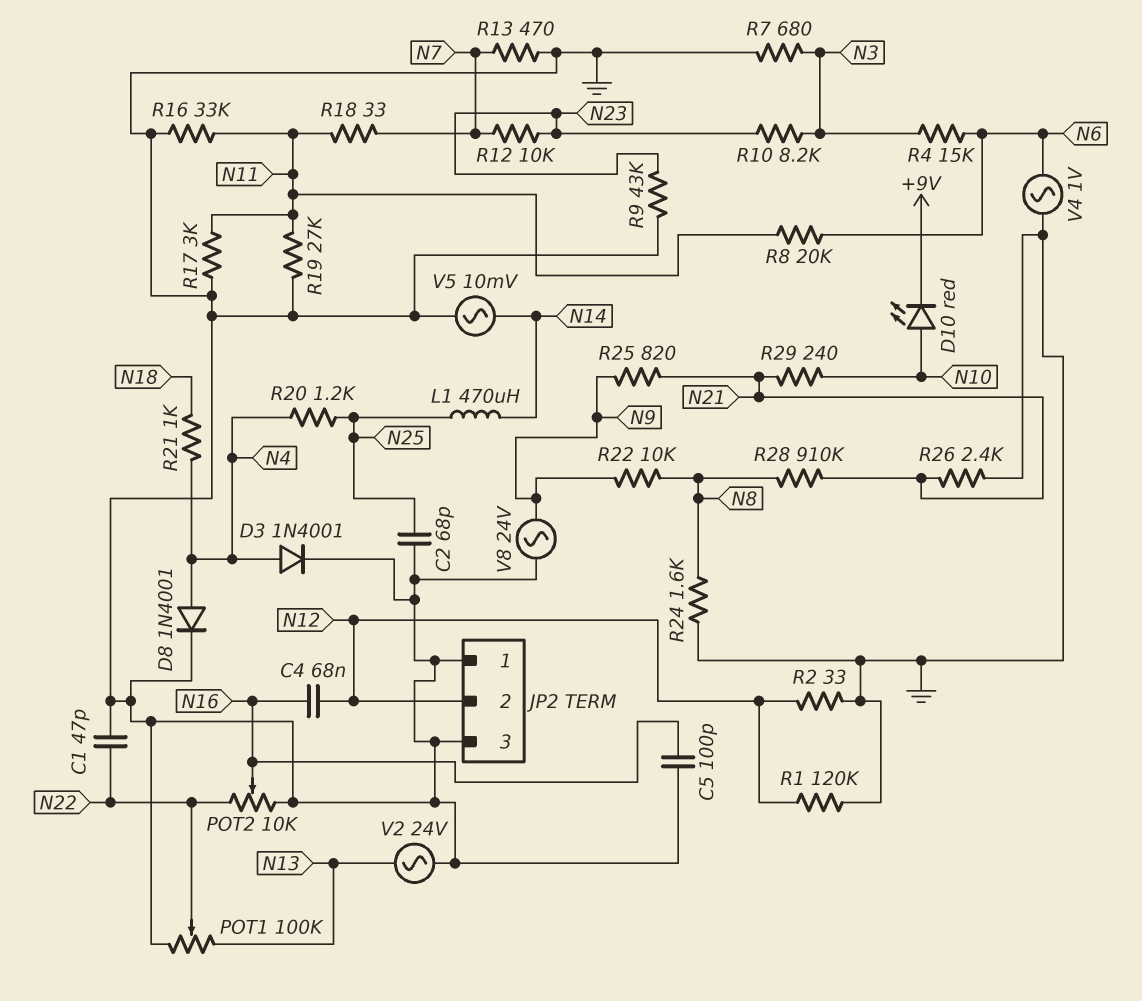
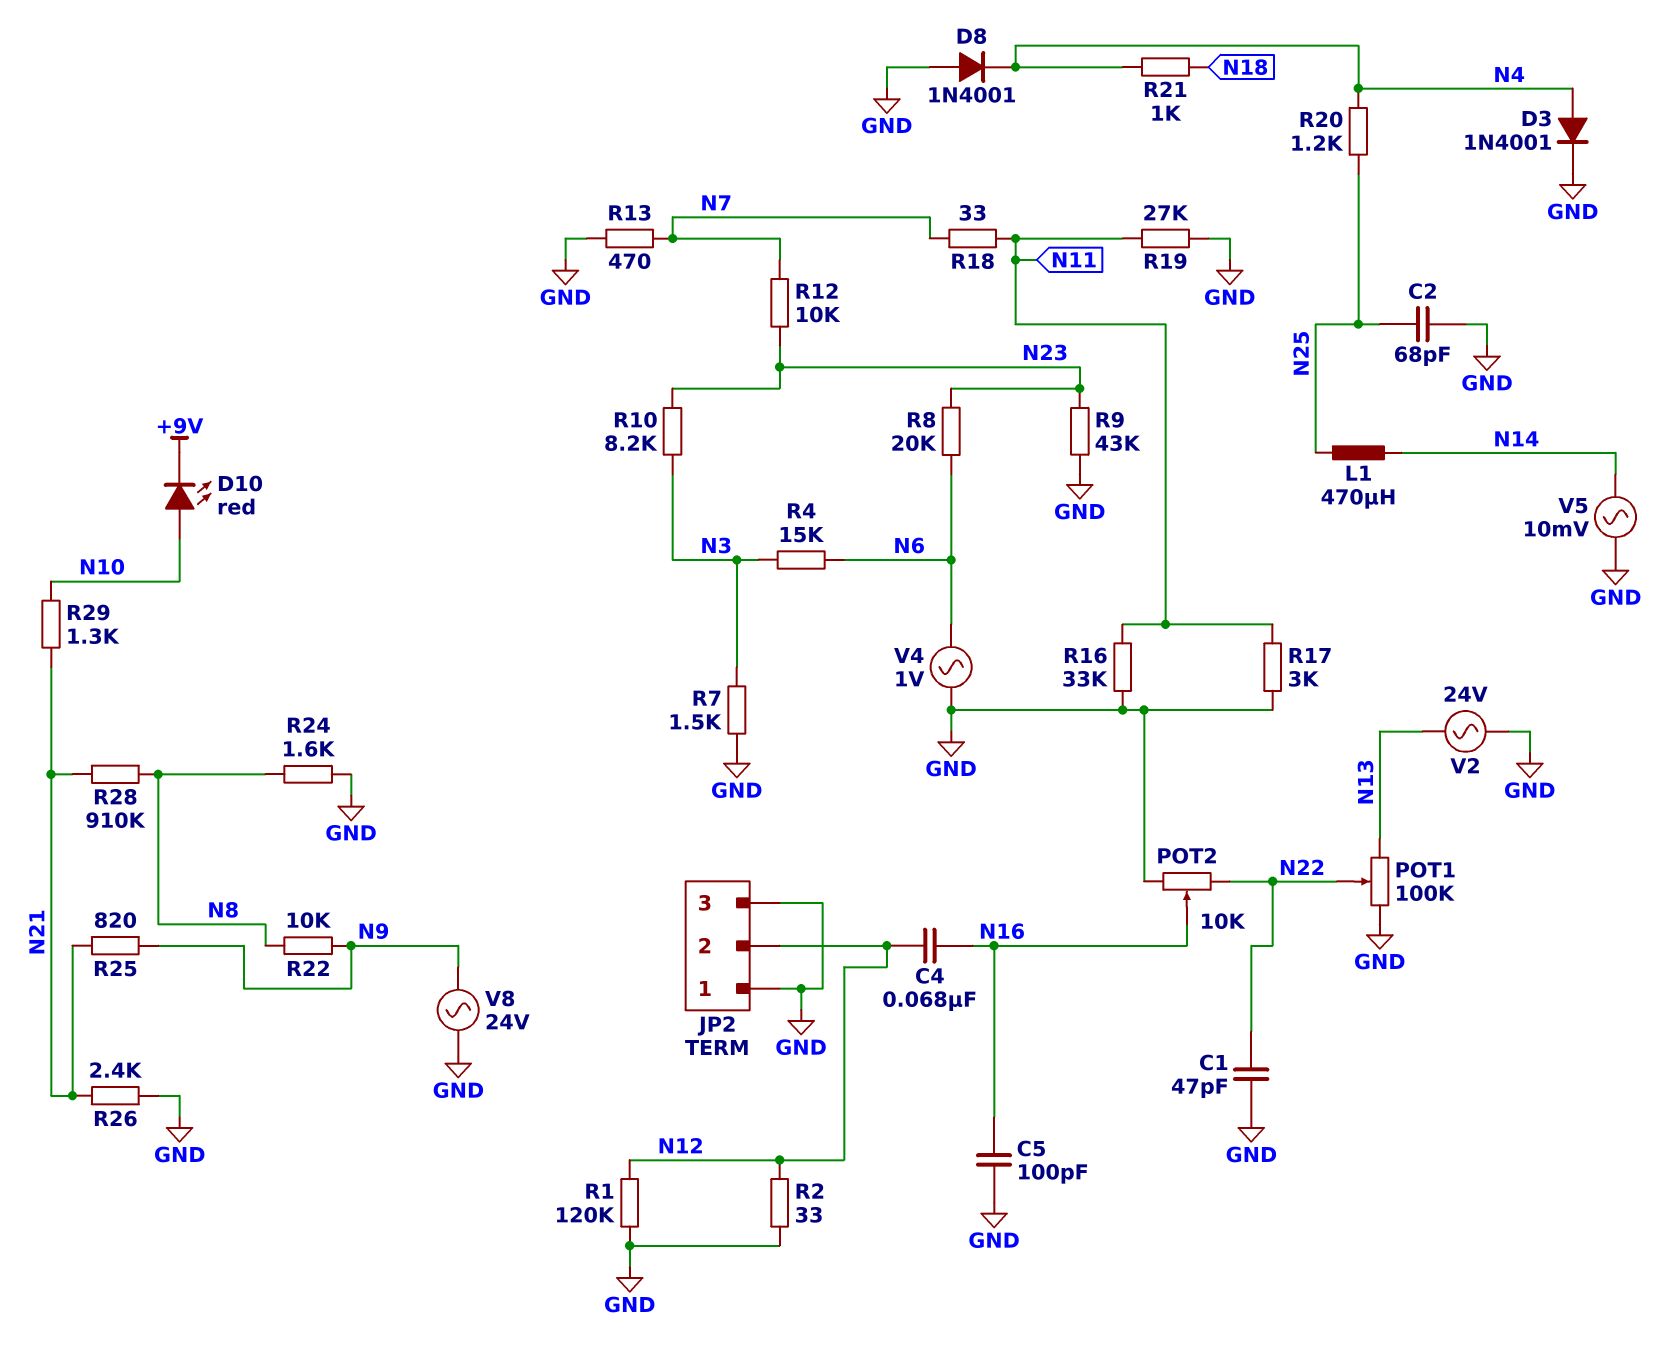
D8: diode 1N4001 (A N4, K GND) -> diode 1N4001 (A GND, K N4)
R7: 680 (GND, N3) -> 1.5k (GND, N3)
R8: 20k (N6, N11) -> 20k (N6, N23)
R29: 240 (N10, N21) -> 1.3k (N10, N21)

